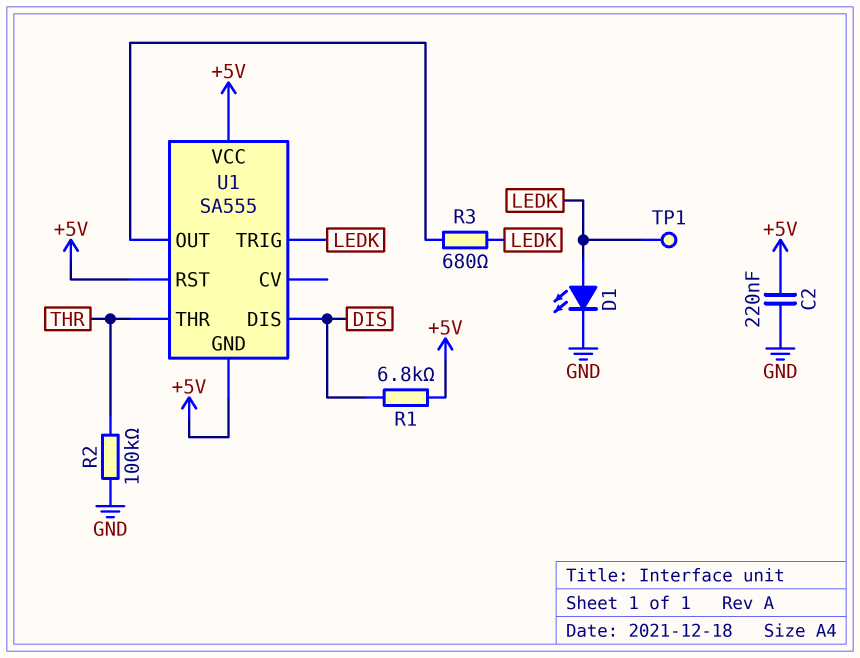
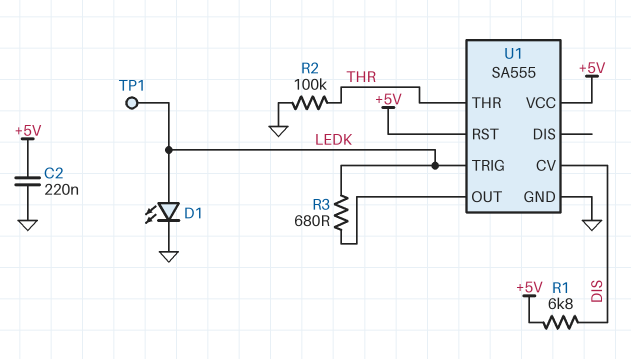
U1 pin CV: none -> DIS
U1 pin DIS: DIS -> none
U1 pin GND: +5V -> GND

